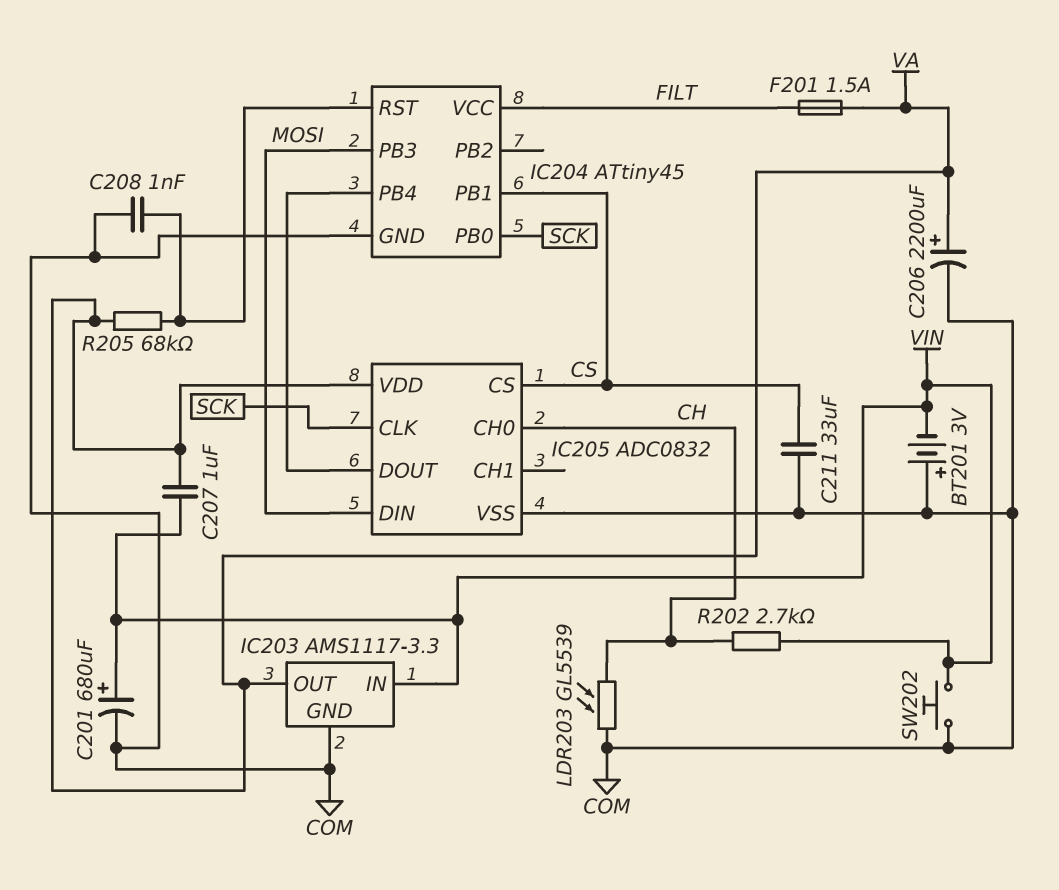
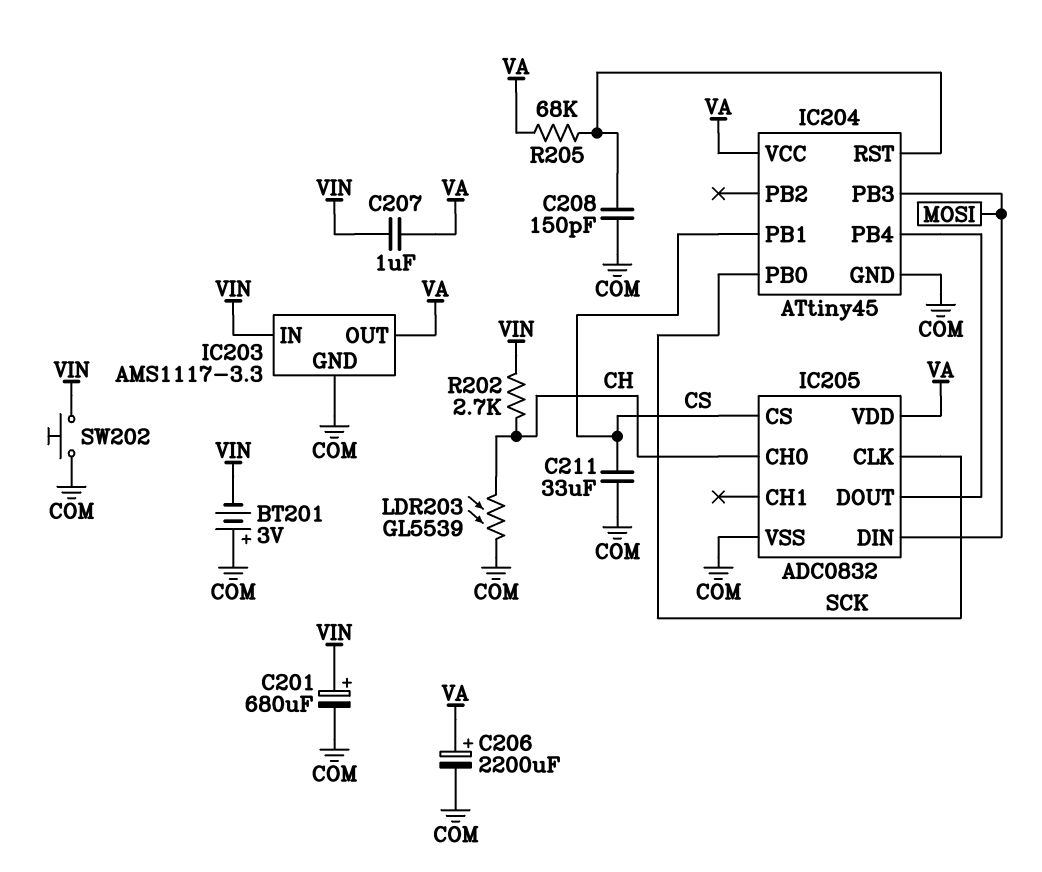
C208: 1nF (COM, IC204/RST) -> 150pF (COM, IC204/RST)
F201: 1.5A (FILT, VA) -> none
IC204 pin VCC: FILT -> VA

